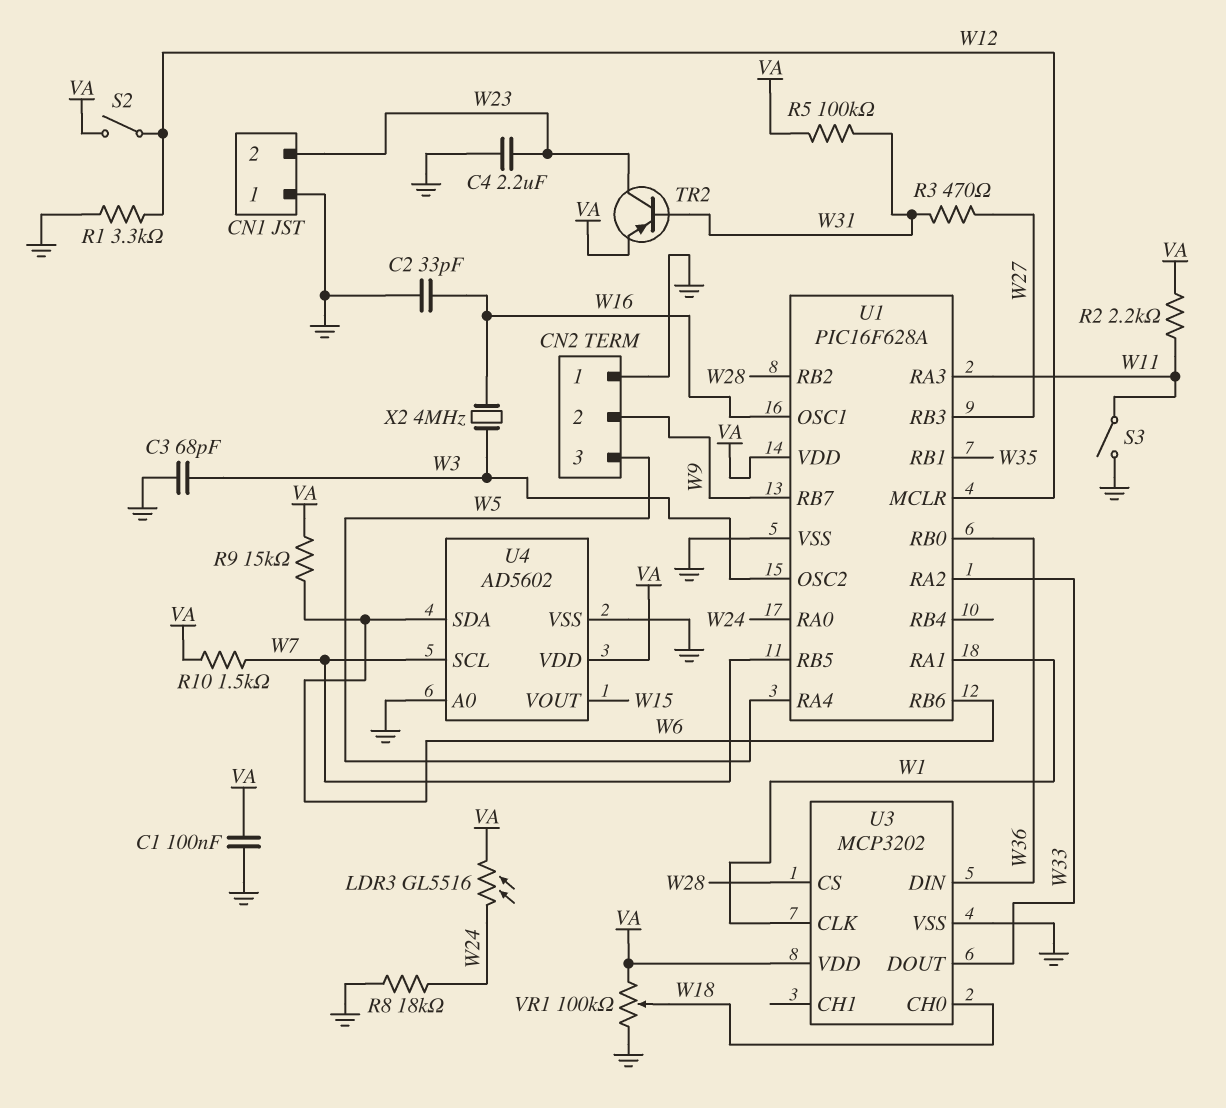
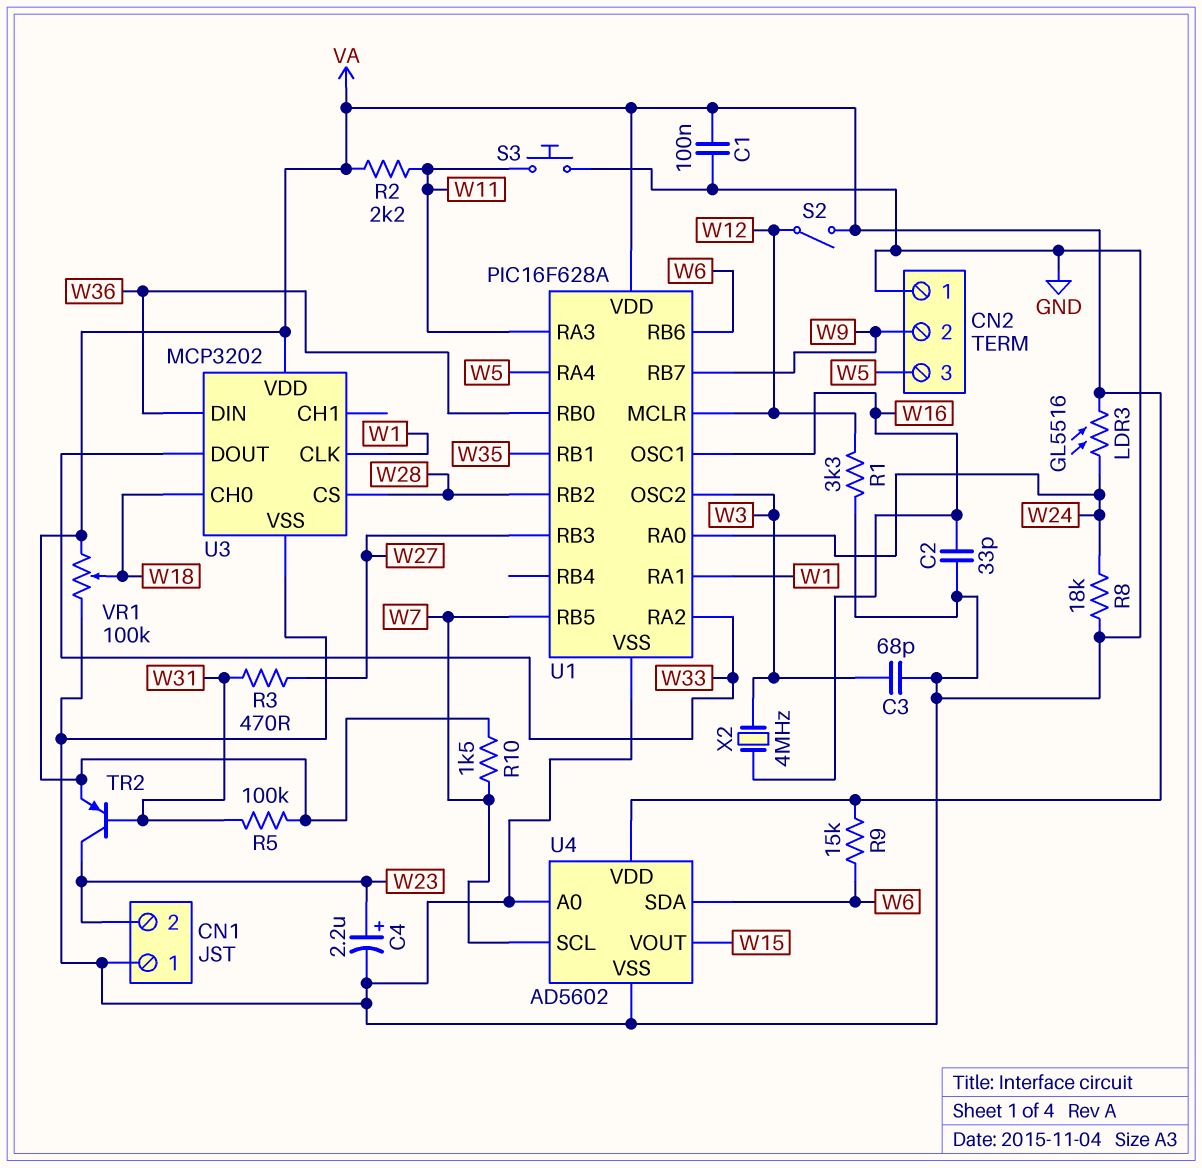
C4: 2.2uF (GND, W23) -> 2.2uF (plus W23, minus GND)
S3: switch (GND, W11) -> button (GND, W11)

